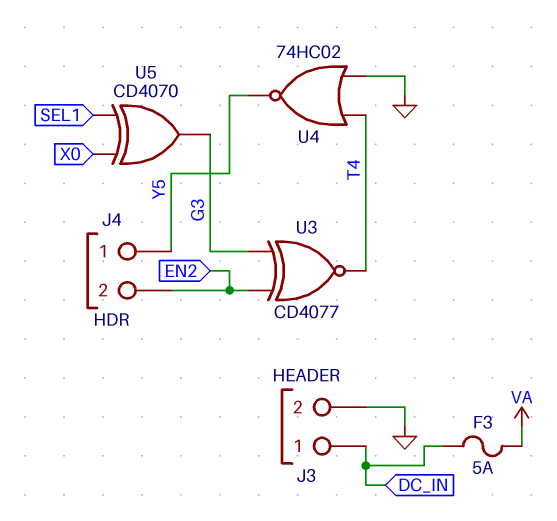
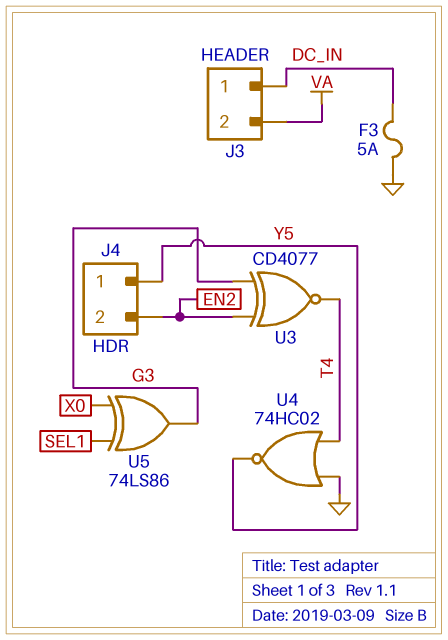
F3: 5A (DC_IN, VA) -> 5A (DC_IN, GND)
J3 pin 2: GND -> VA
U5: XOR CD4070 (in SEL1, in X0, out G3) -> XOR 74LS86 (in SEL1, in X0, out G3)

